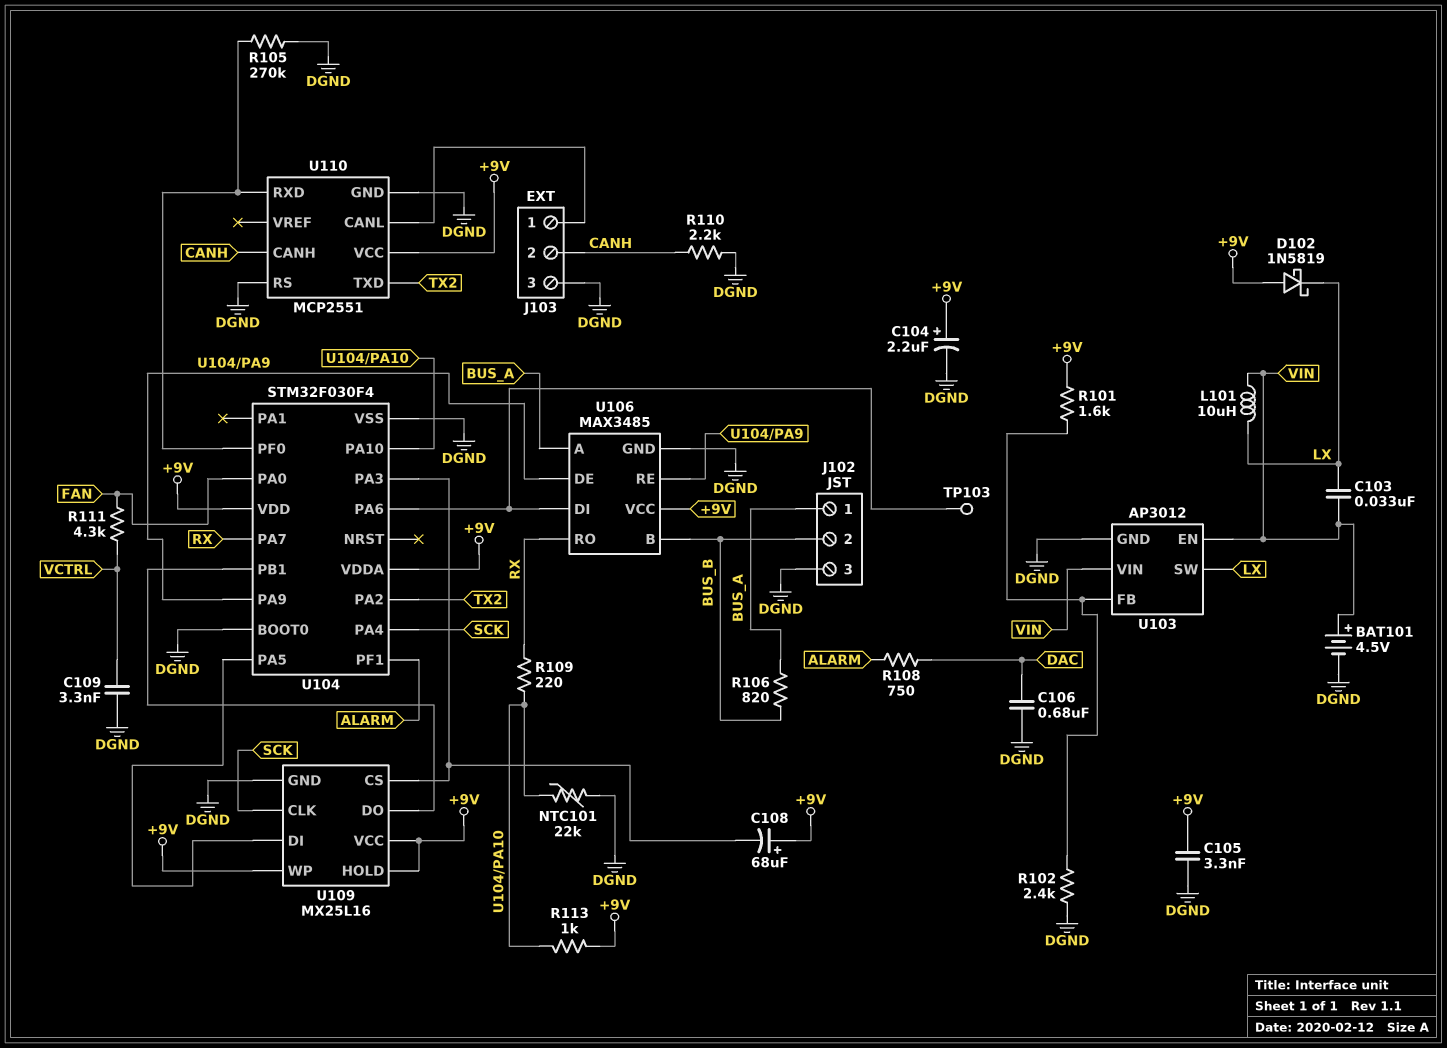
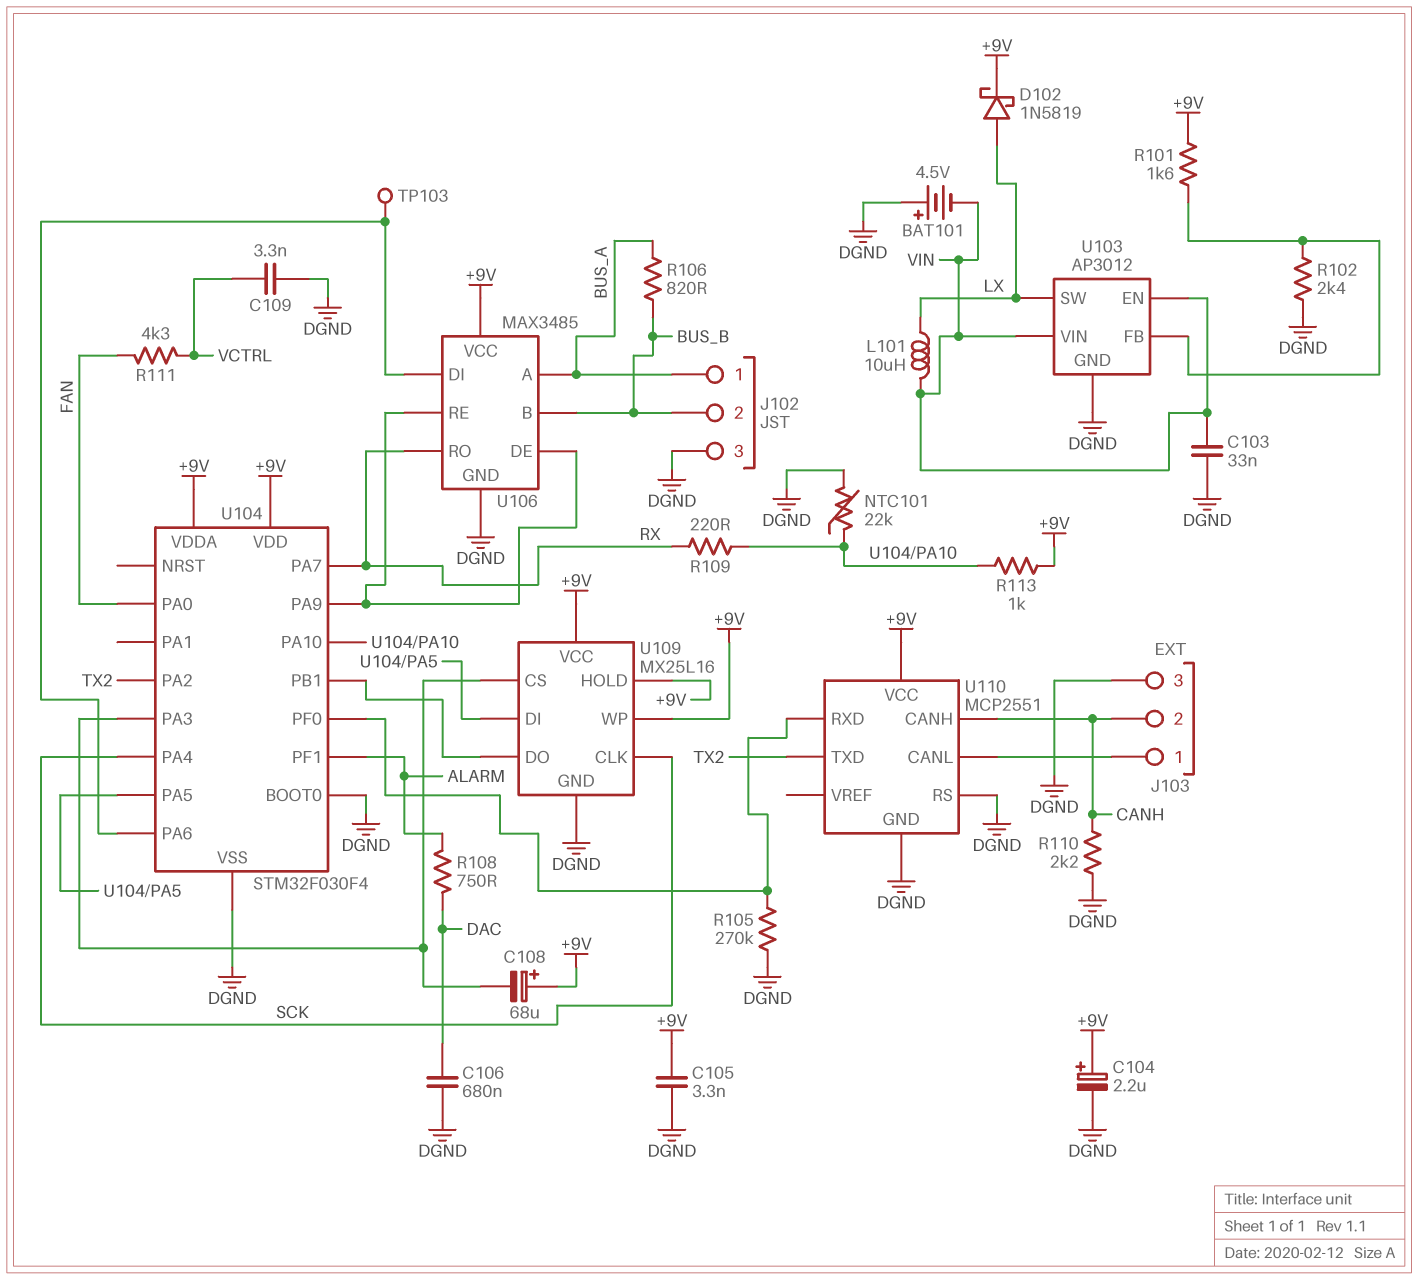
BAT101: 4.5V (plus VIN, minus DGND) -> 4.5V (plus DGND, minus VIN)
C103: 33nF (LX, VIN) -> 33nF (DGND, VIN)
D102: schottky 1N5819 (A +9V, K LX) -> schottky 1N5819 (A LX, K +9V)

